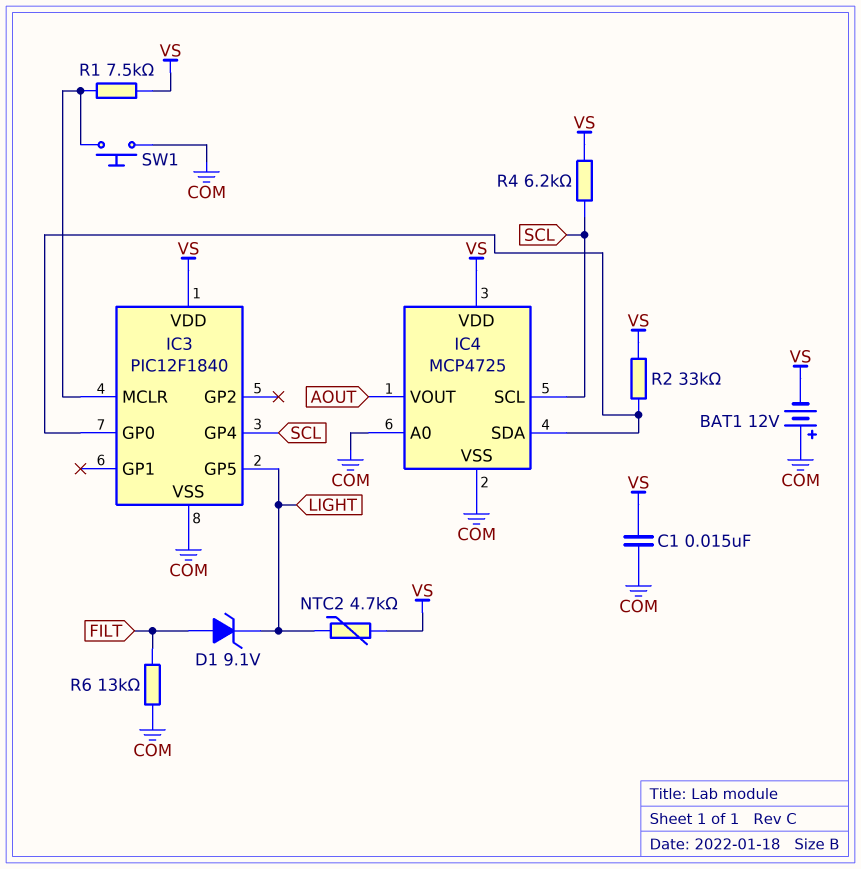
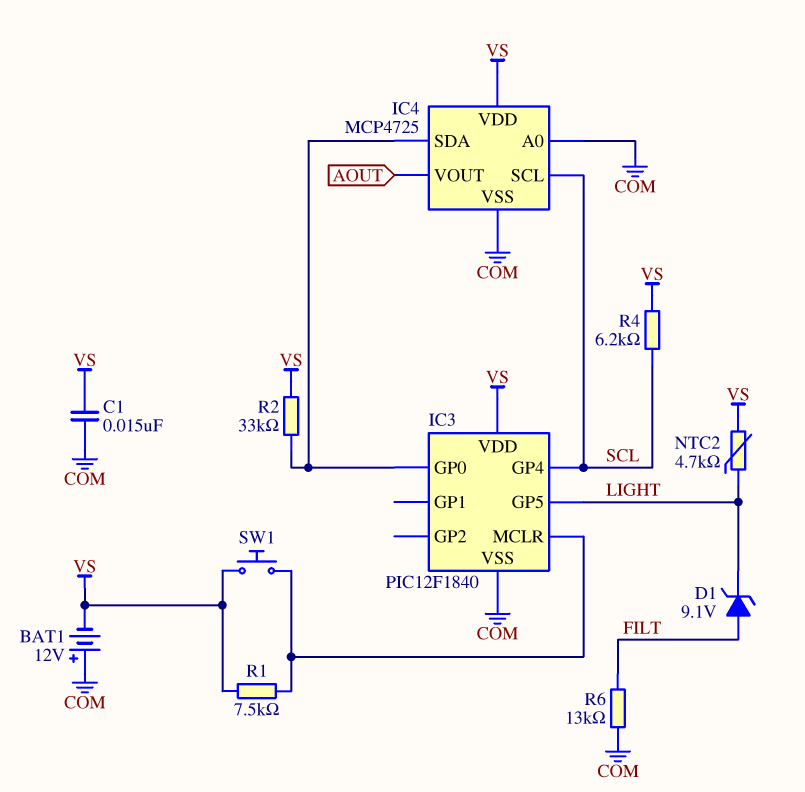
SW1: button (COM, IC3/MCLR) -> button (IC3/MCLR, VS)

